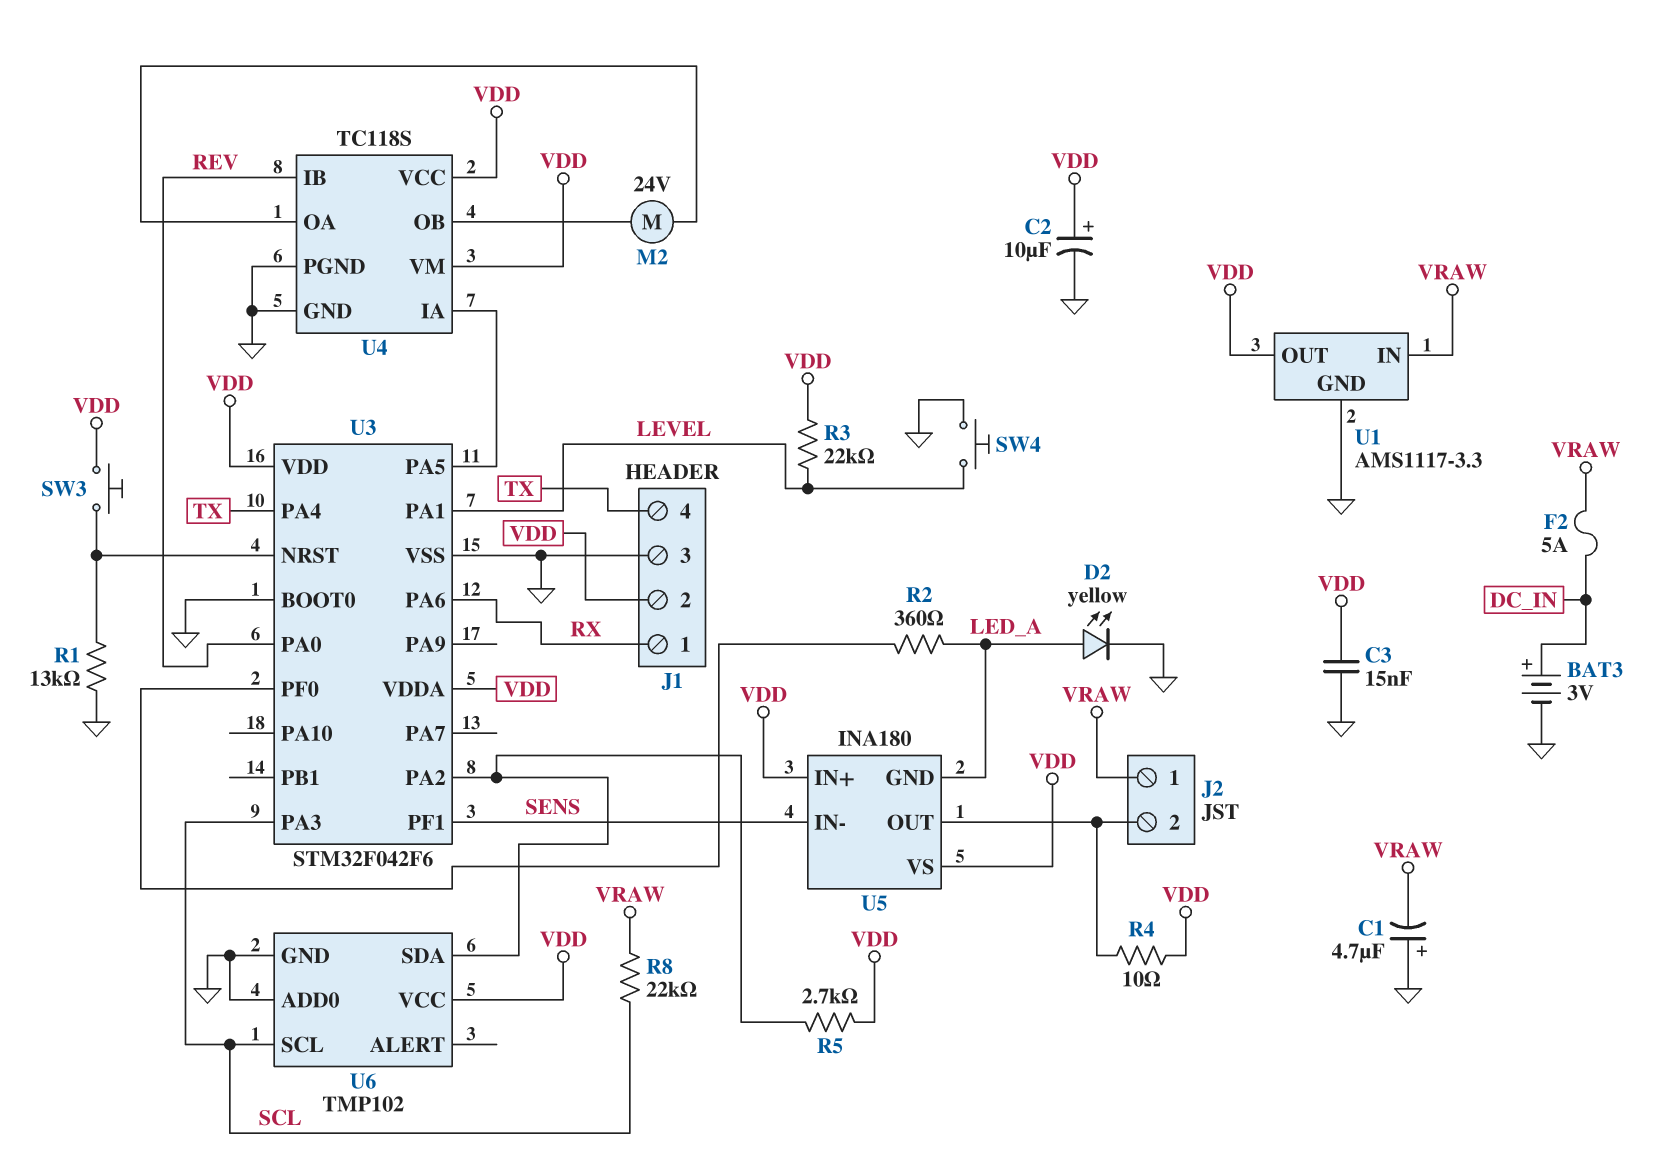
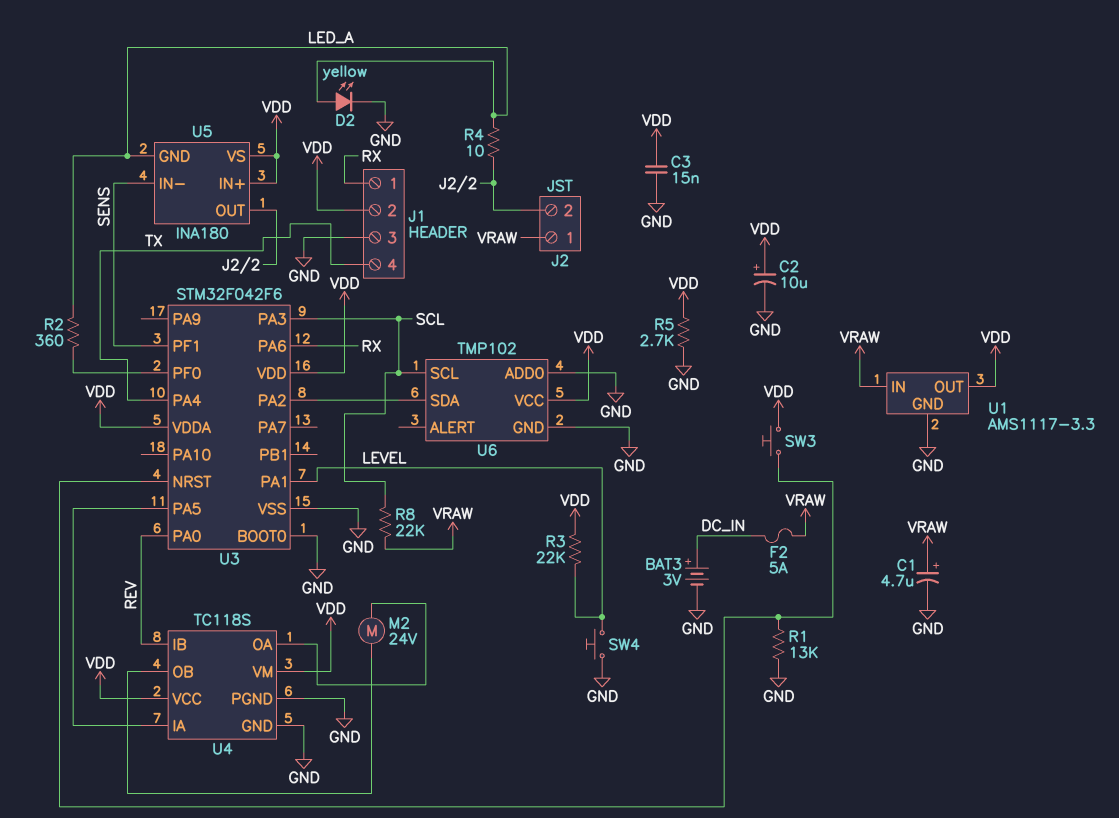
C1: 4.7uF (plus GND, minus VRAW) -> 4.7uF (plus VRAW, minus GND)
R4: 10 (J2/2, VDD) -> 10 (J2/2, LED_A)
R5: 2.7k (U3/PA2, VDD) -> 2.7k (GND, VDD)

